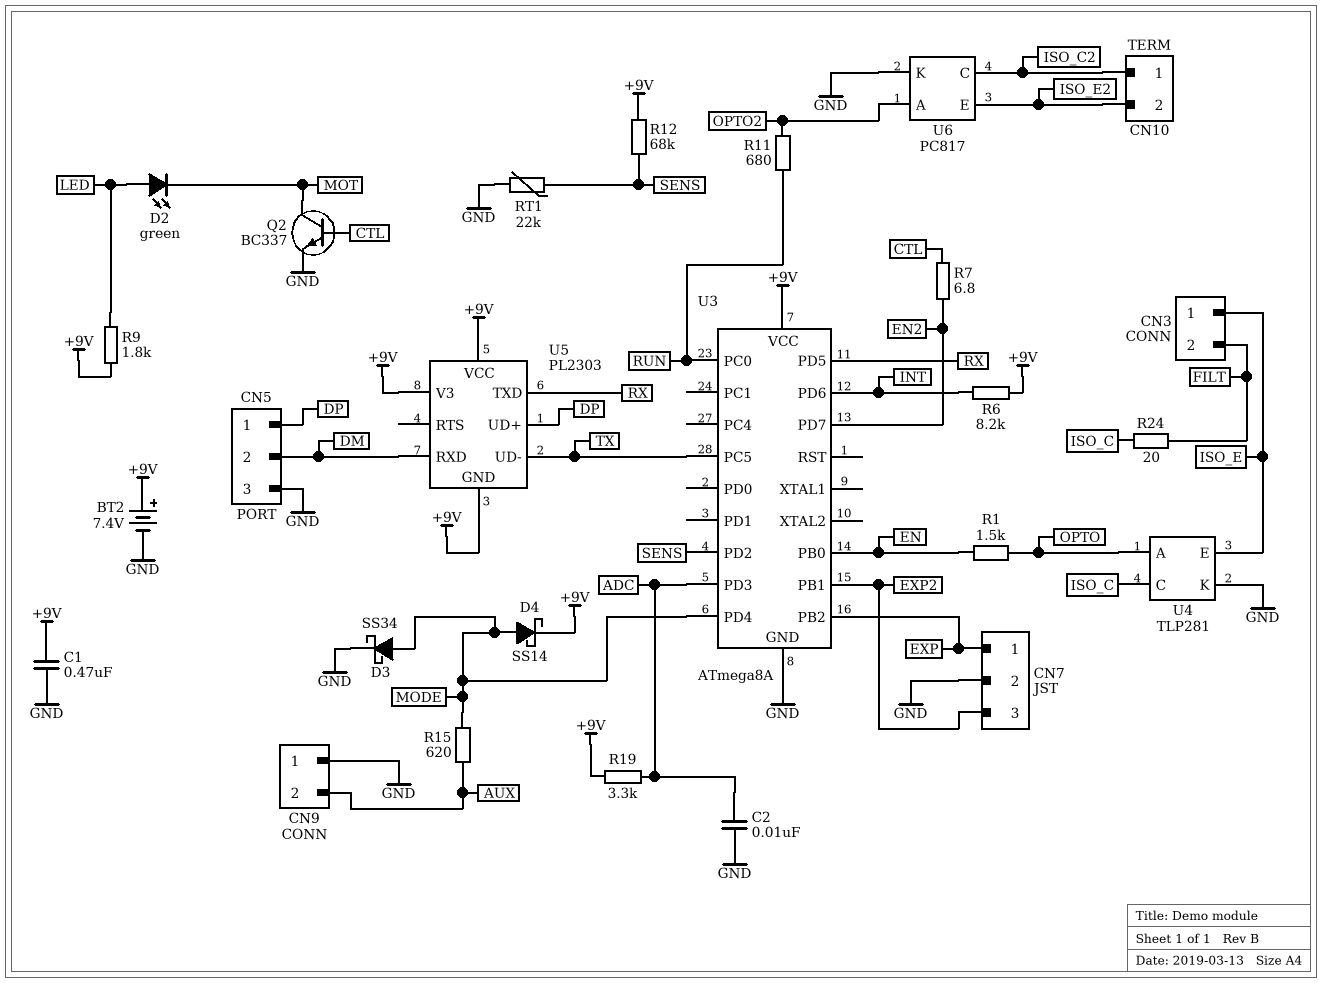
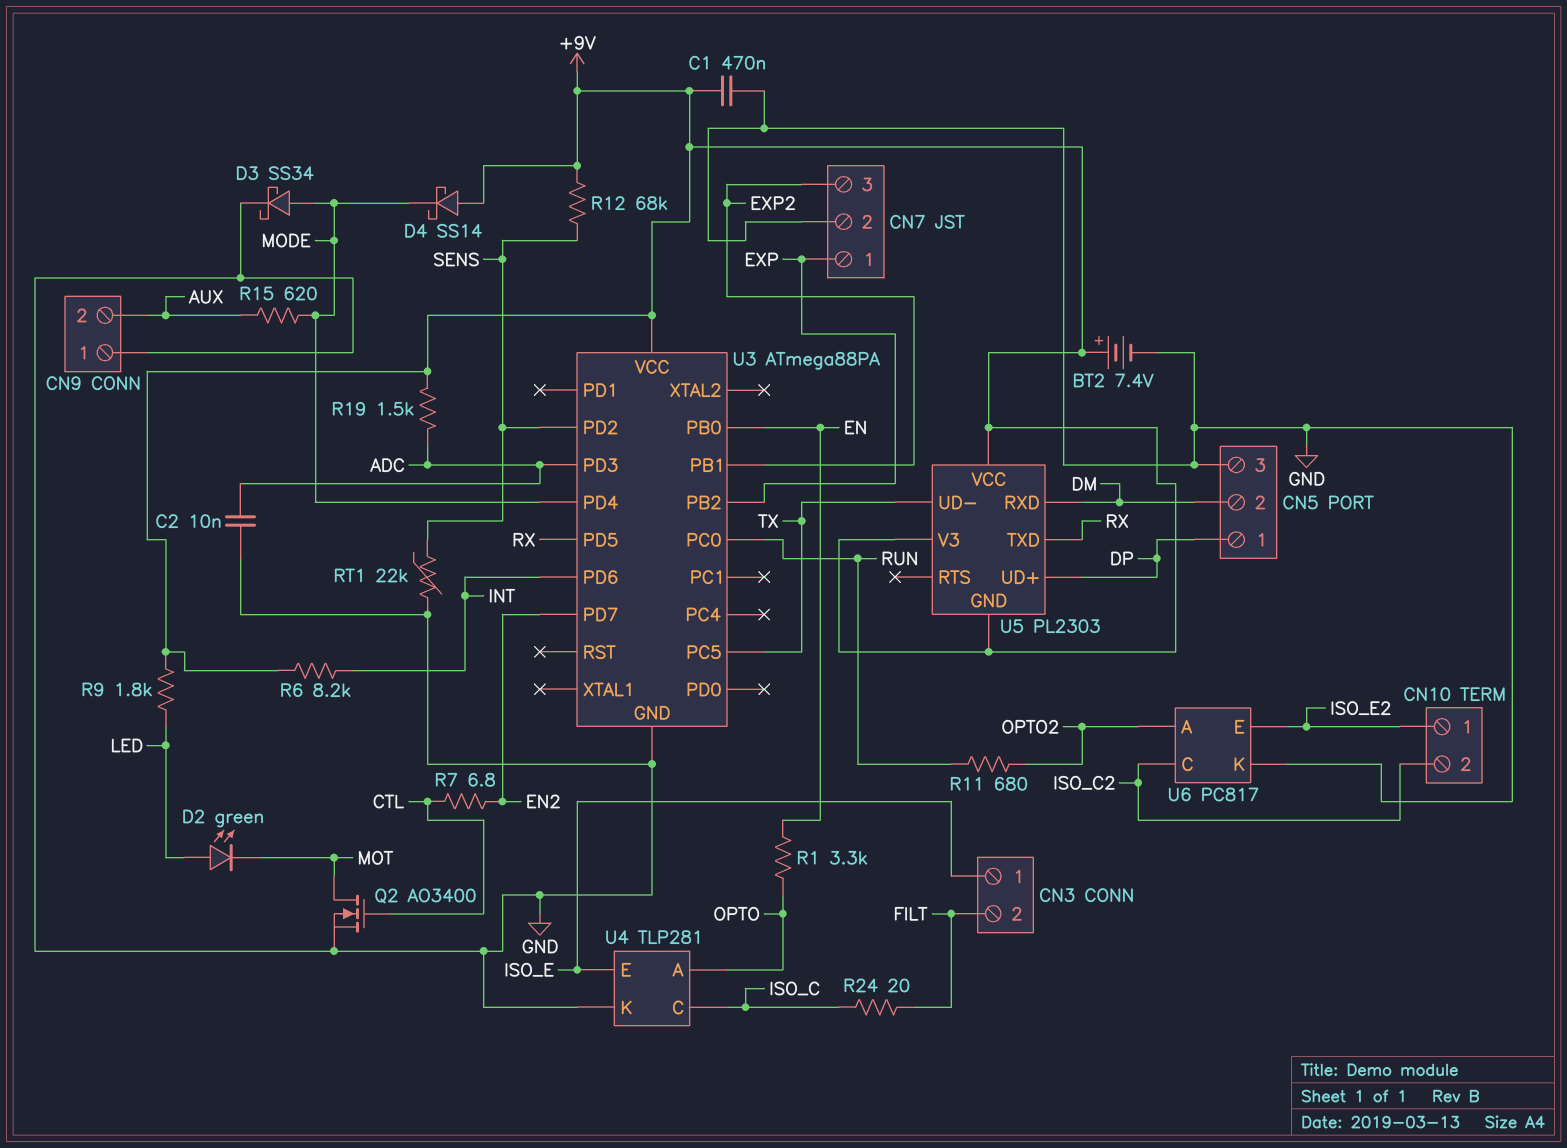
CN10 pin 1: ISO_C2 -> ISO_E2
CN10 pin 2: ISO_E2 -> ISO_C2
D4: schottky SS14 (A MODE, K +9V) -> schottky SS14 (A +9V, K MODE)
Q2: NPN BC337 (B CTL, C MOT, E GND) -> NMOS AO3400 (G CTL, D MOT, S GND)
R1: 1.5k (EN, OPTO) -> 3.3k (EN, OPTO)
R19: 3.3k (+9V, ADC) -> 1.5k (+9V, ADC)
U3: ATmega8A -> ATmega88PA

